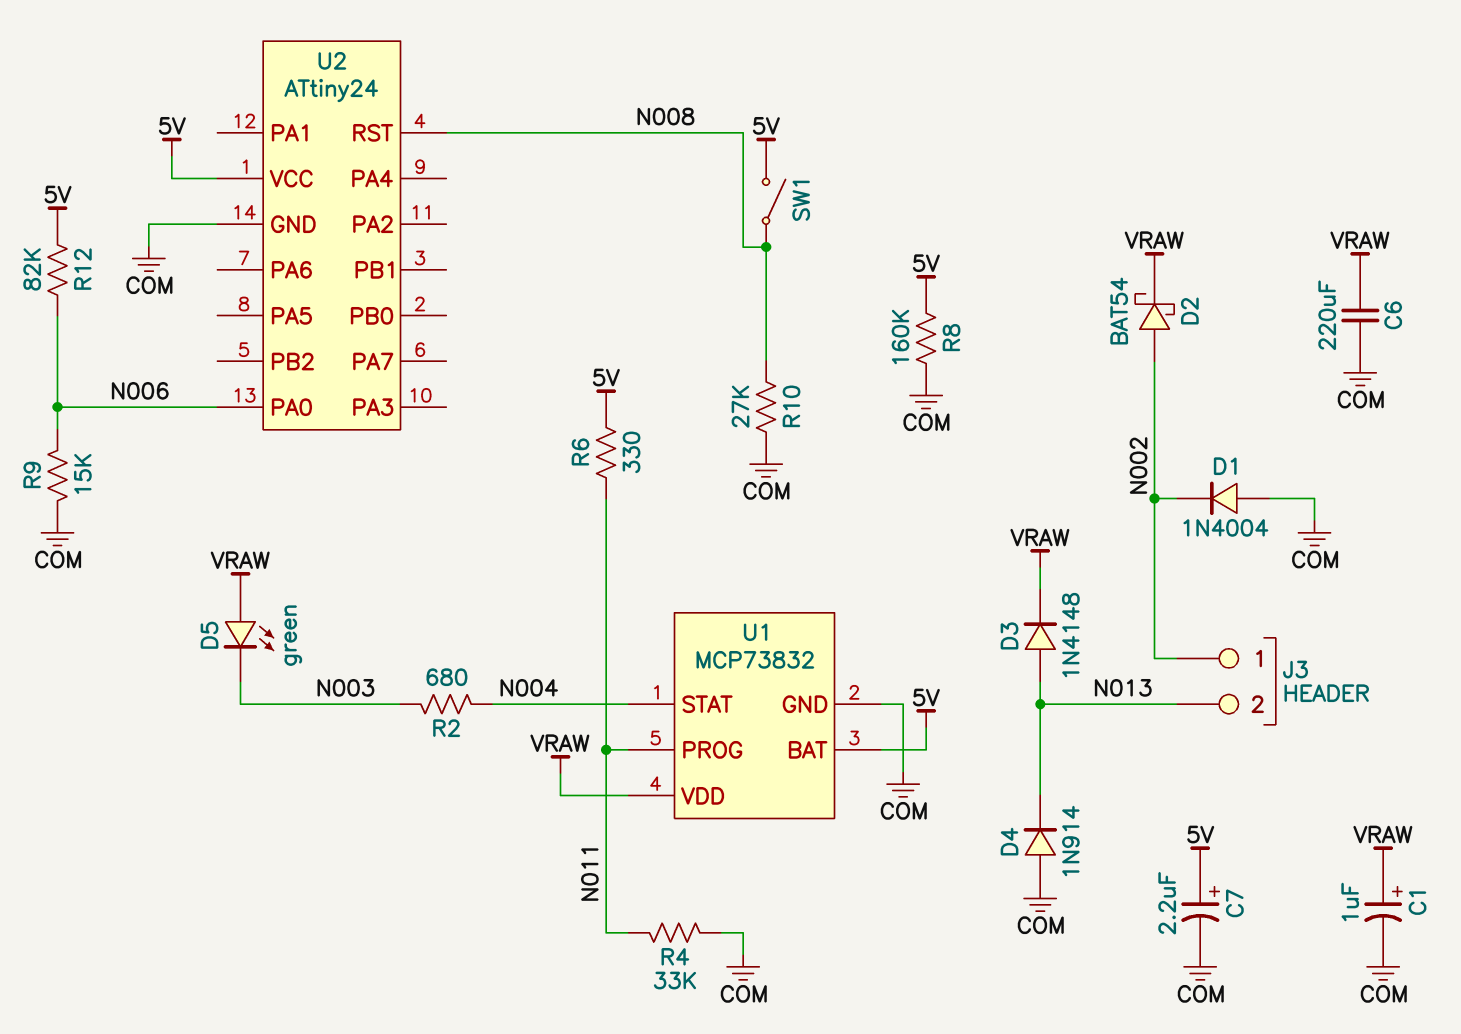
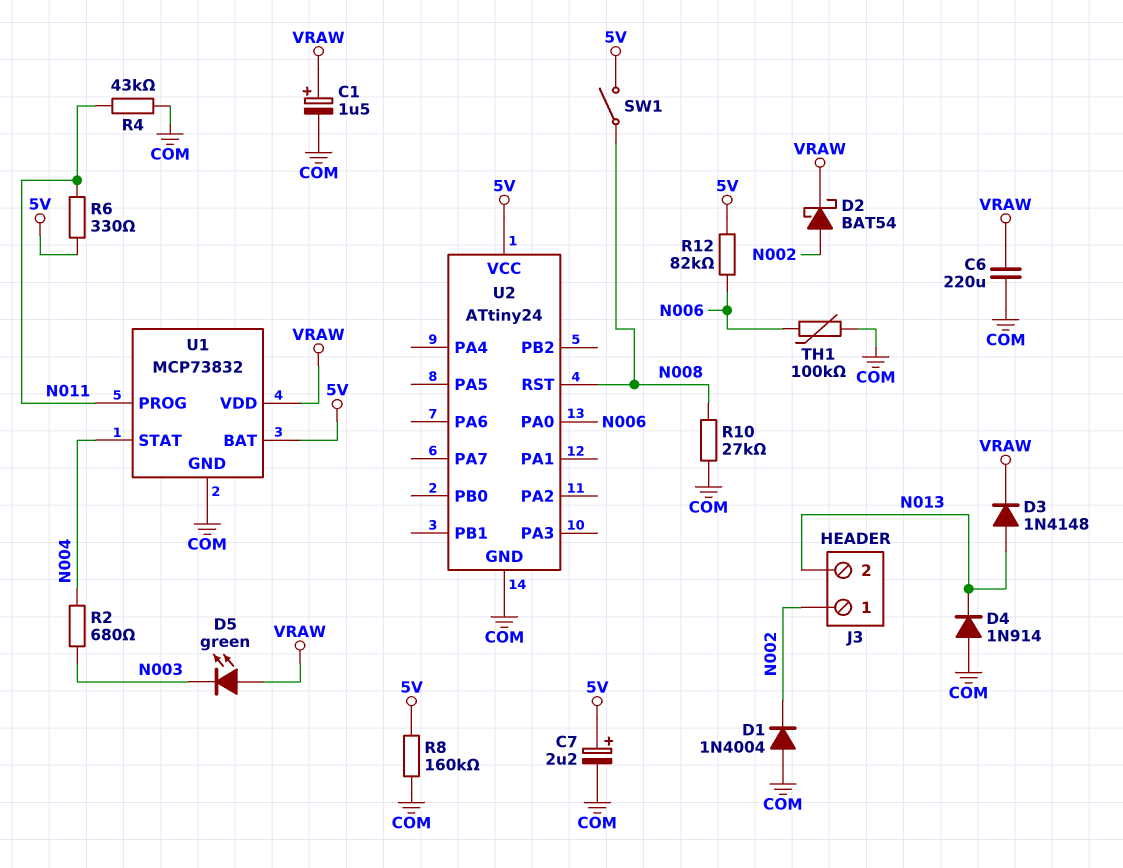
C1: 1uF (plus VRAW, minus COM) -> 1.5uF (plus VRAW, minus COM)
R4: 33k (COM, N011) -> 43k (COM, N011)
R9: 15k (COM, N006) -> none
TH1: none -> 100k (COM, N006)

